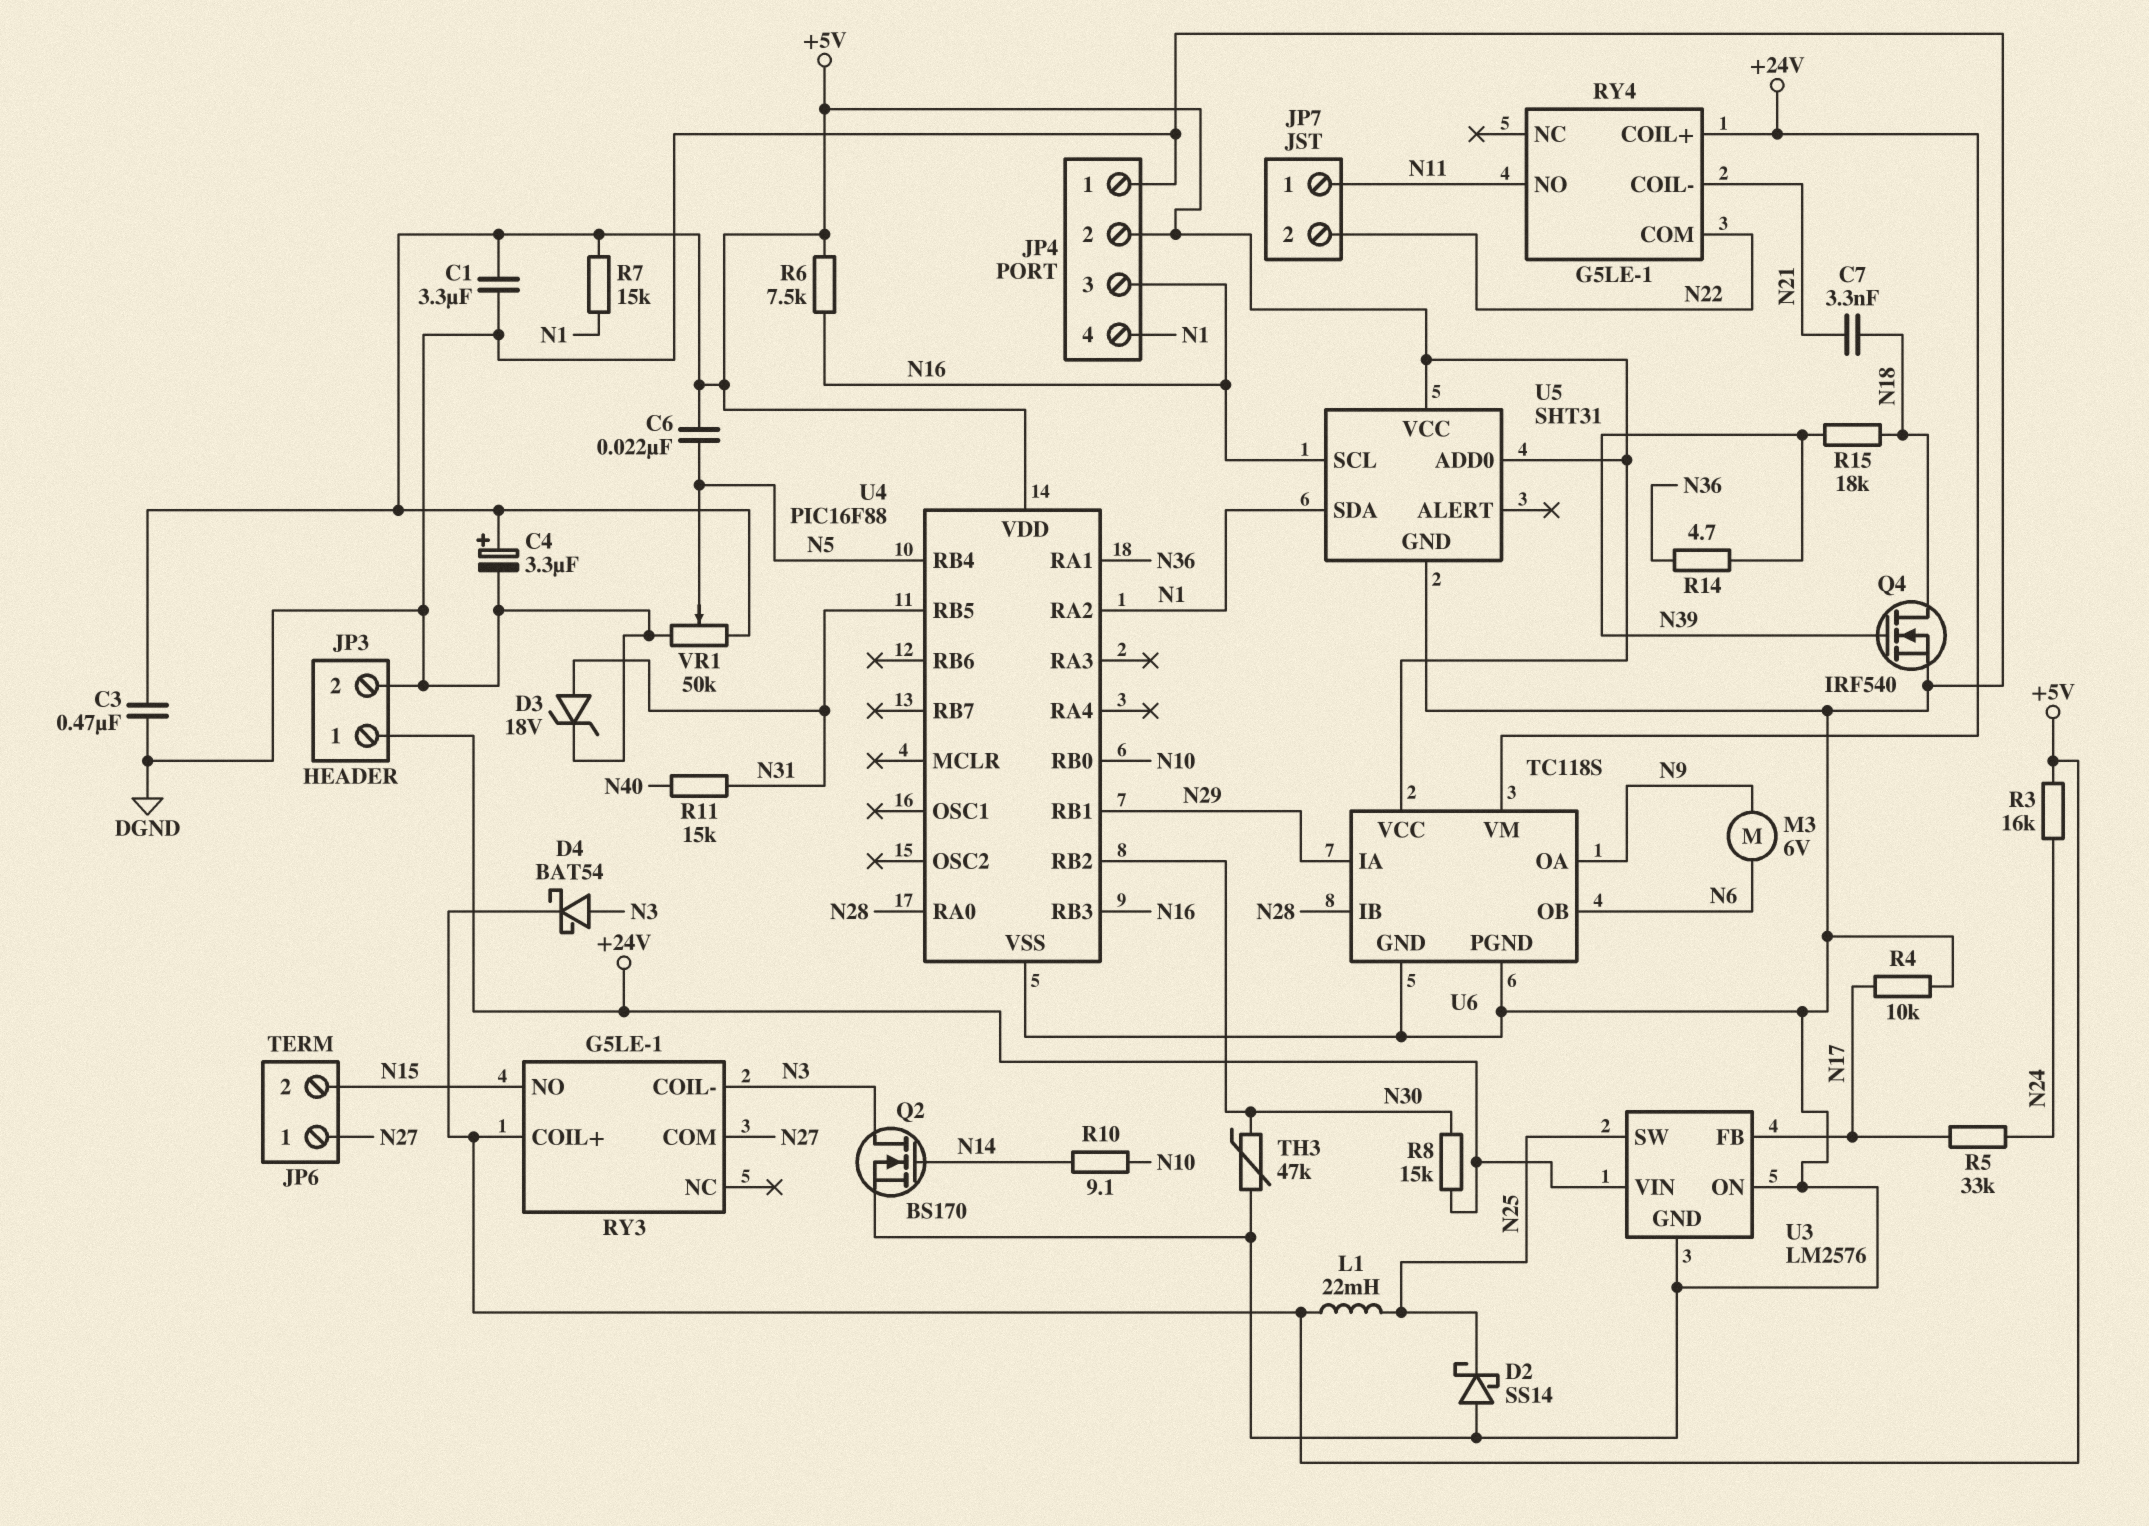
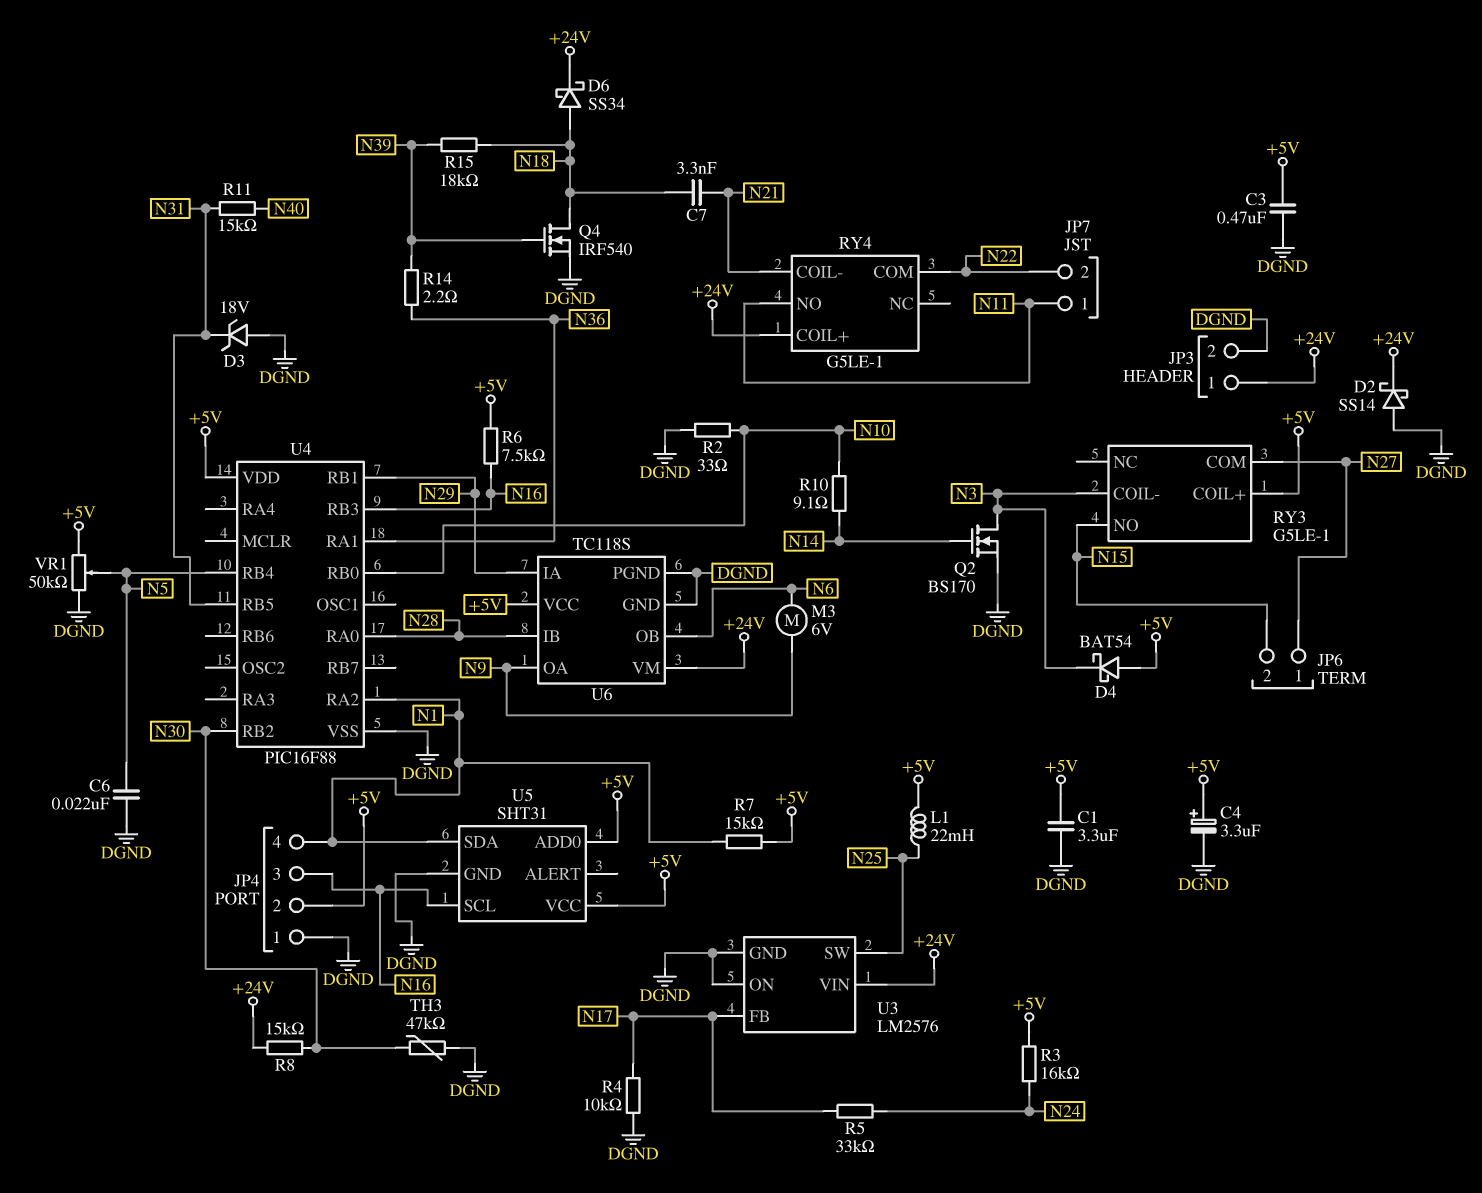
C6: 22nF (+5V, N5) -> 22nF (DGND, N5)
D2: schottky SS14 (A DGND, K N25) -> schottky SS14 (A DGND, K +24V)
D3: zener 18V (A N31, K DGND) -> zener 18V (A DGND, K N31)
D4: schottky BAT54 (A N3, K +5V) -> schottky BAT54 (A +5V, K N3)
D6: none -> schottky SS34 (A N18, K +24V)
R2: none -> 33 (DGND, N10)
R14: 4.7 (N36, N39) -> 2.2 (N36, N39)

